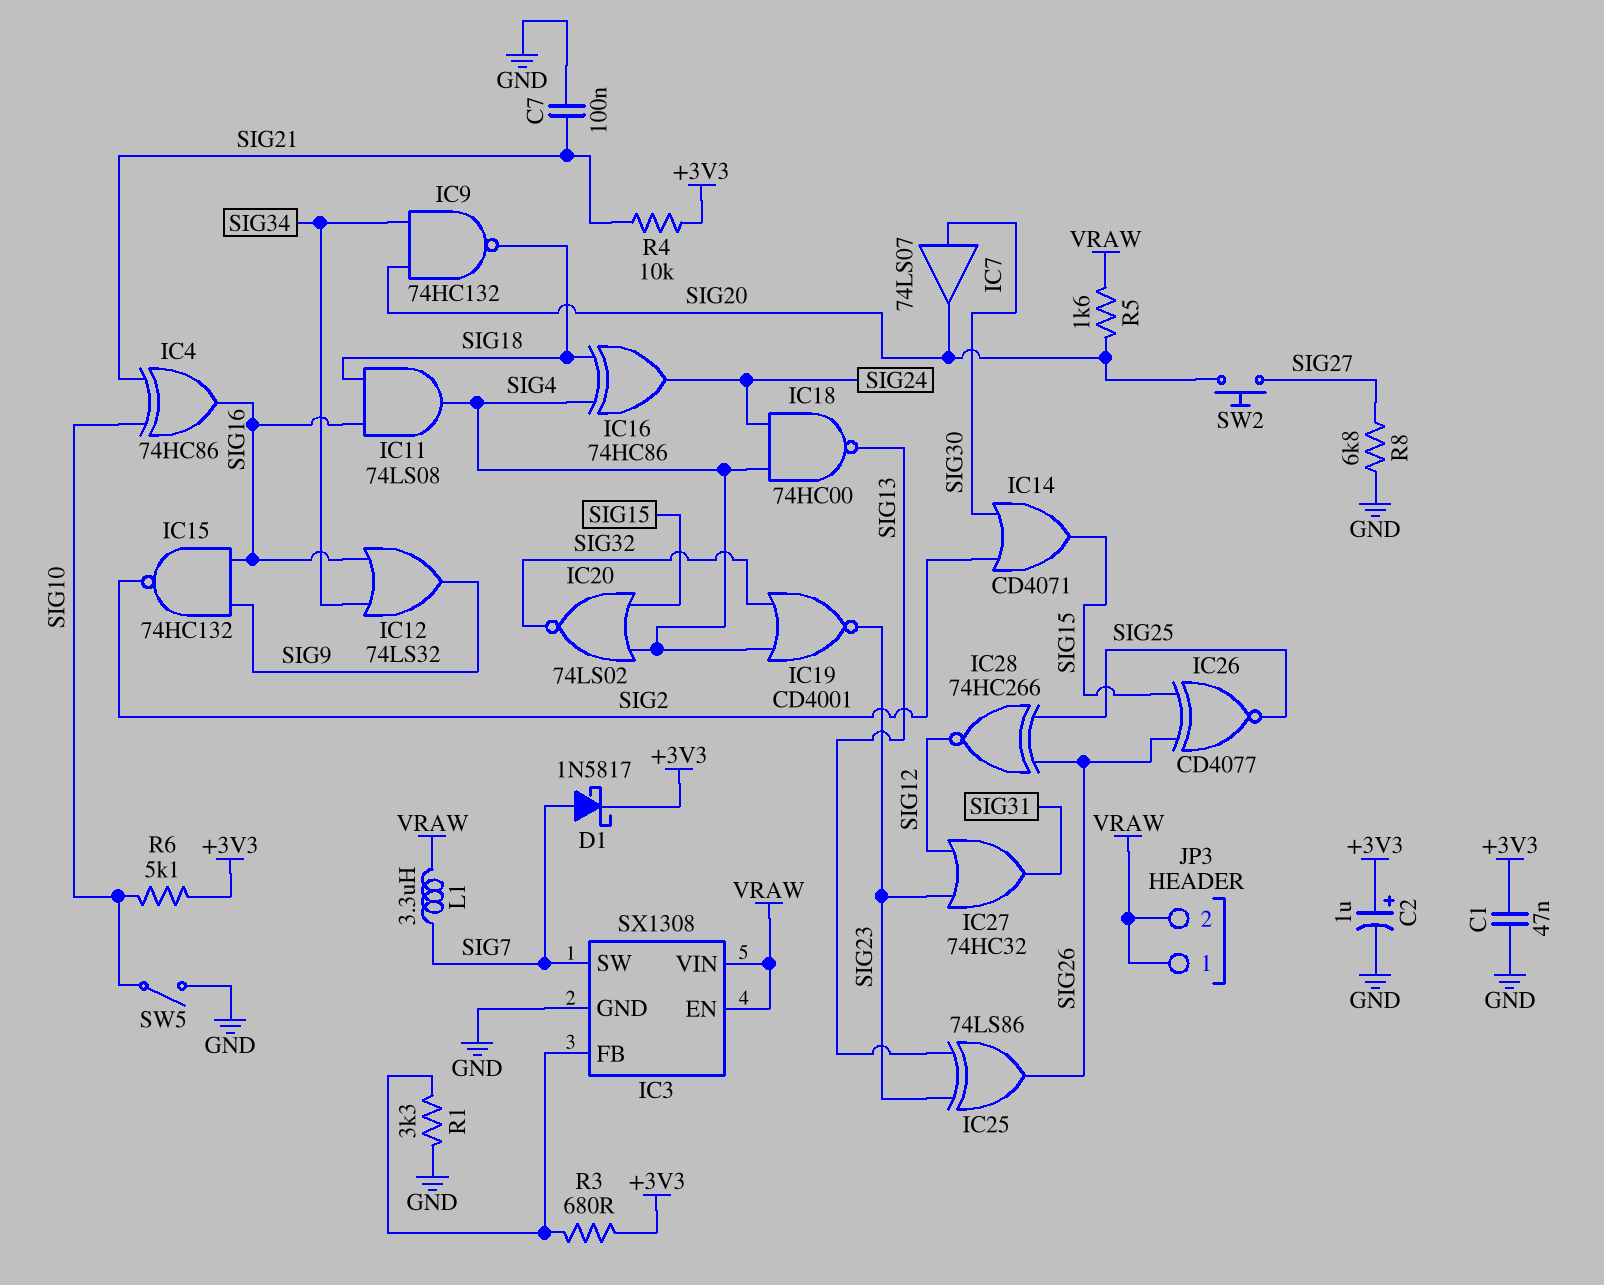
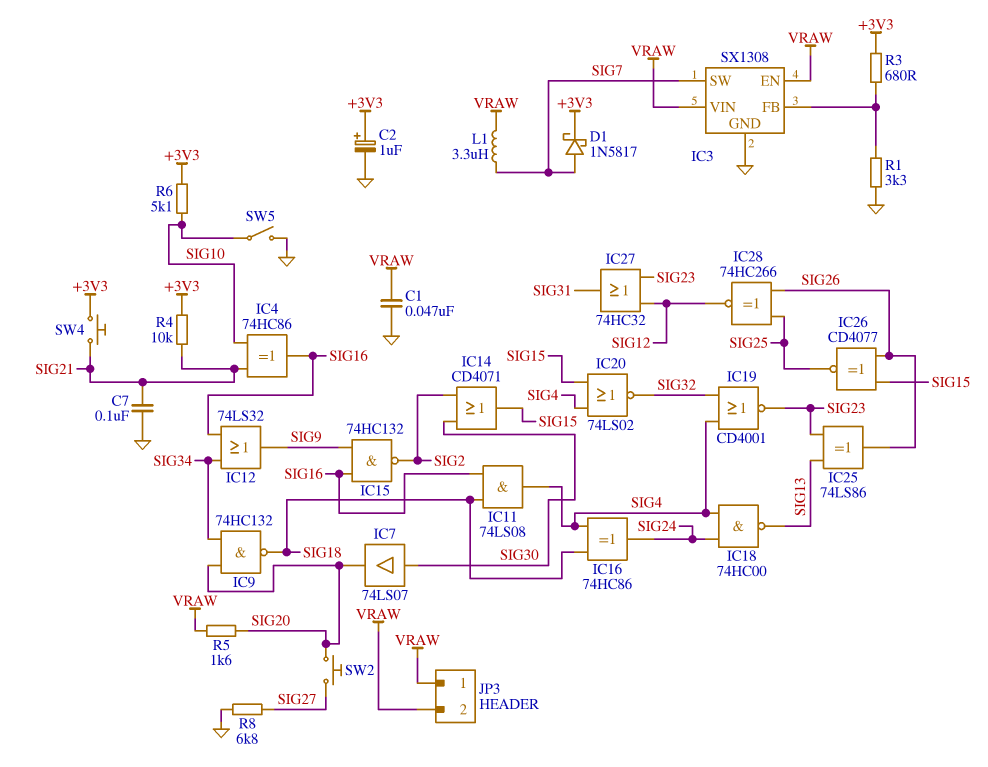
C1: 47nF (+3V3, GND) -> 47nF (GND, VRAW)
SW4: none -> button (+3V3, SIG21)

